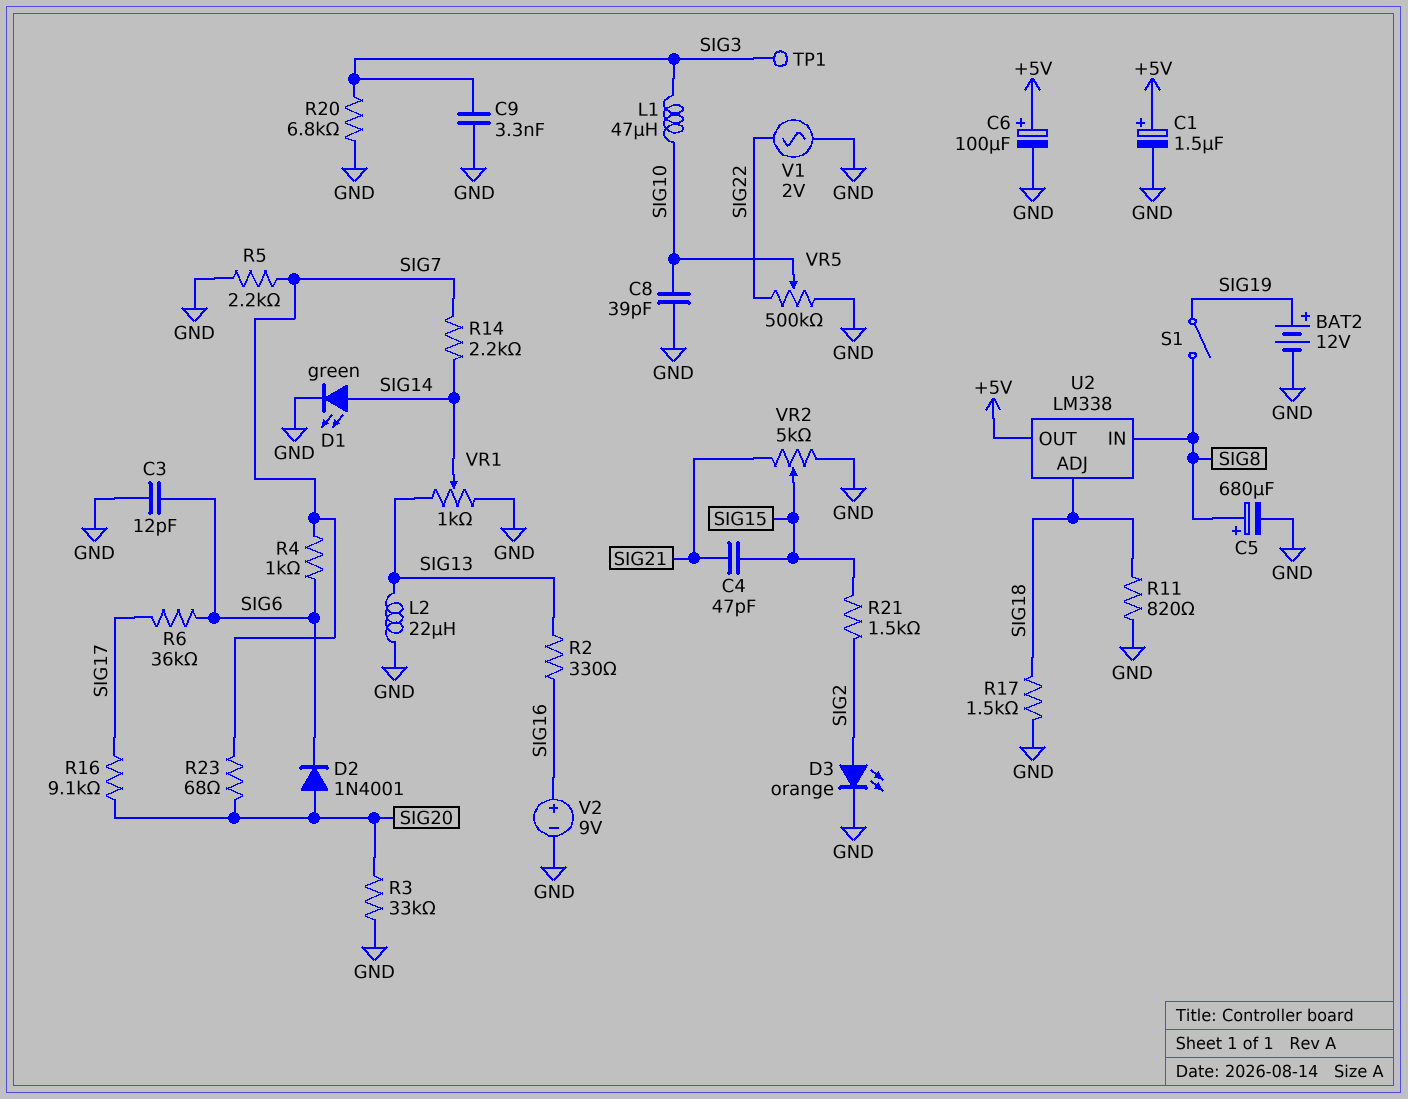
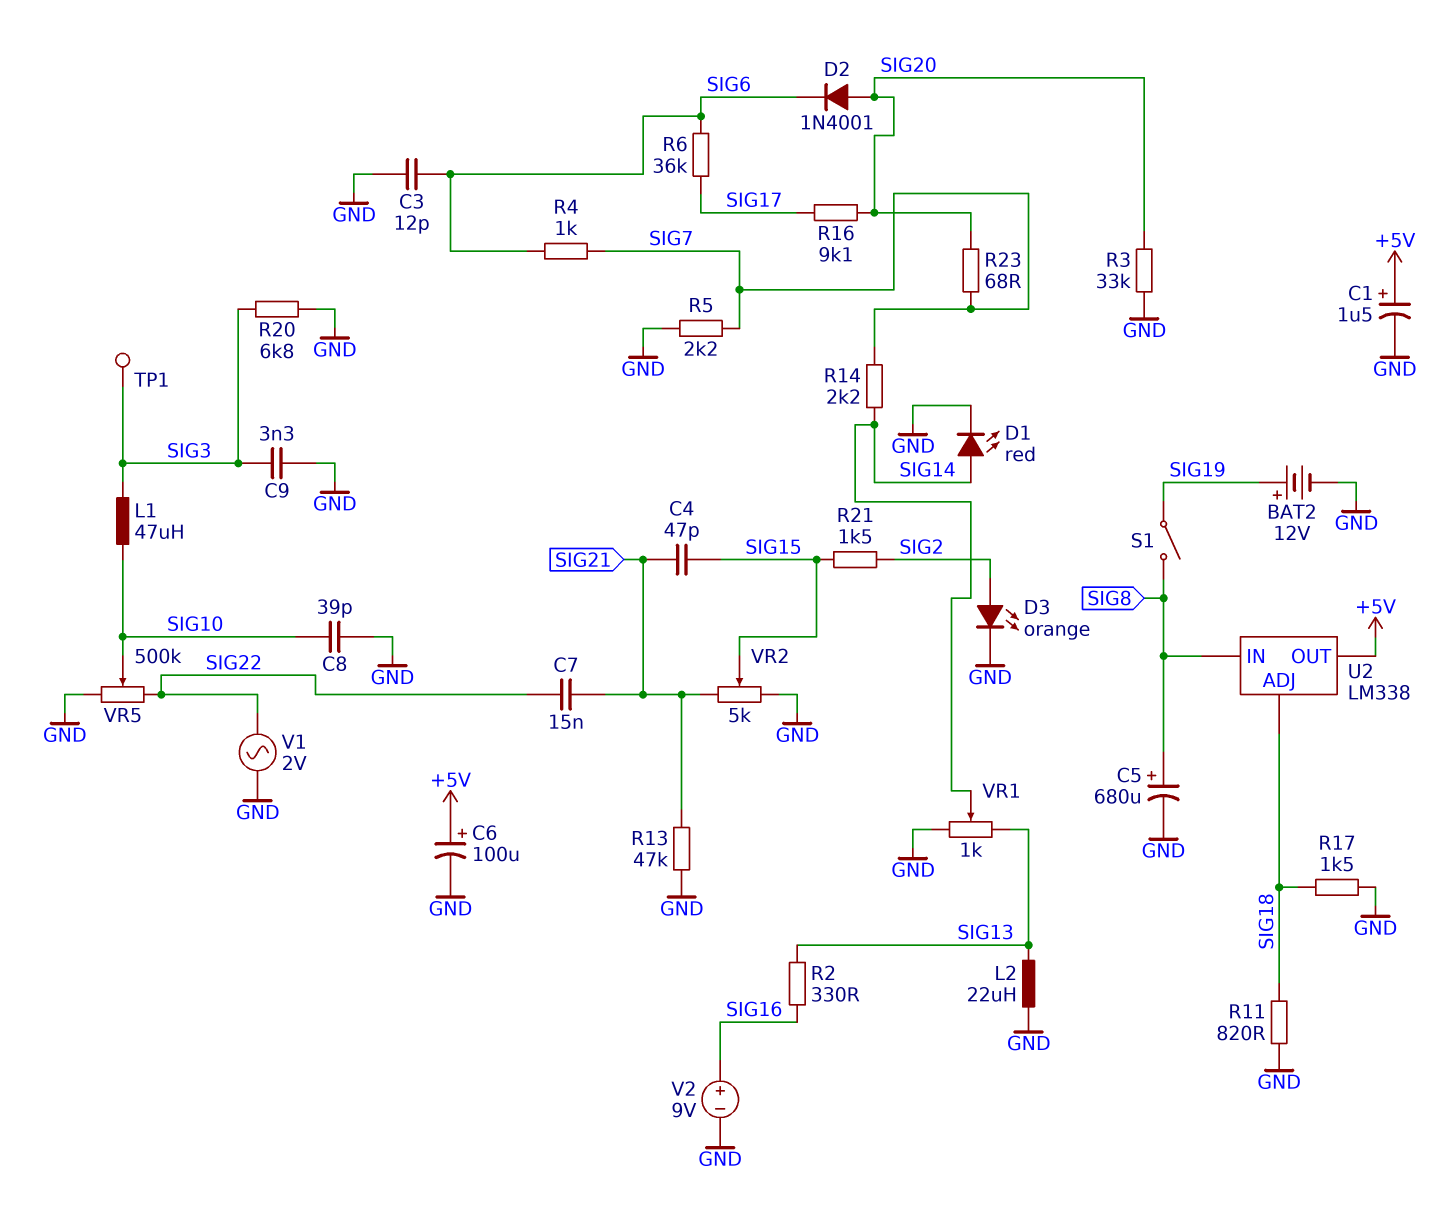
C7: none -> 15nF (SIG21, SIG22)
D1: LED green (A SIG14, K GND) -> LED red (A SIG14, K GND)
R13: none -> 47k (GND, SIG21)

